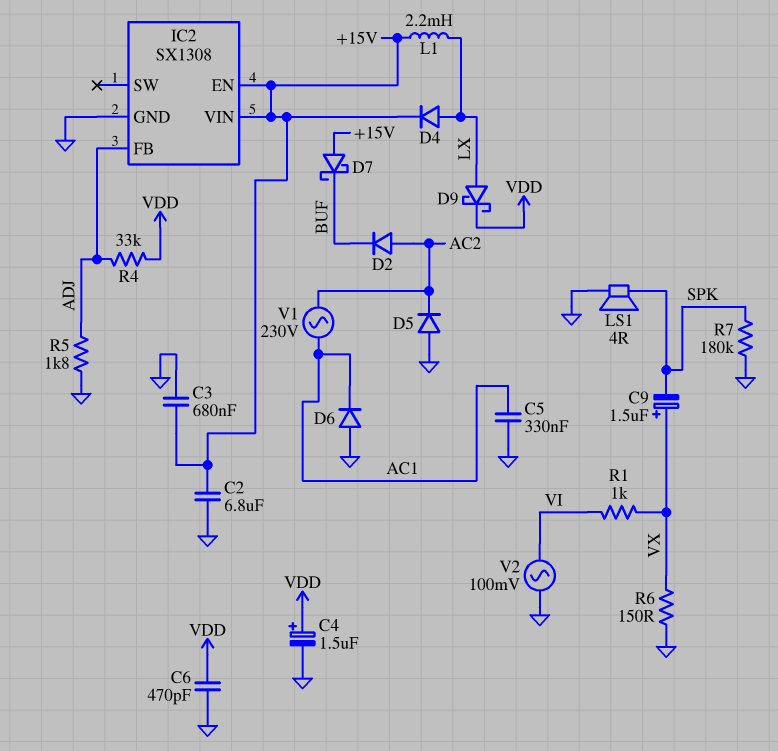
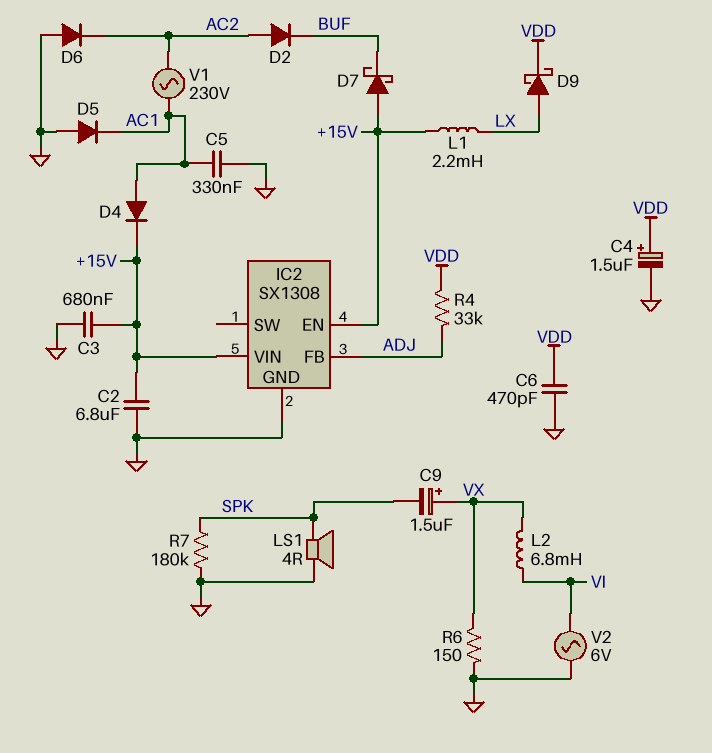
D4: diode (A LX, K +15V) -> diode (A AC1, K +15V)
D5: diode (A GND, K AC2) -> diode (A GND, K AC1)
D6: diode (A GND, K AC1) -> diode (A GND, K AC2)
L2: none -> 6.8mH (VI, VX)
R1: 1k (VI, VX) -> none
R5: 1.8k (ADJ, GND) -> none
V2: AC 100mV (GND, VI) -> AC 6V (GND, VI)

